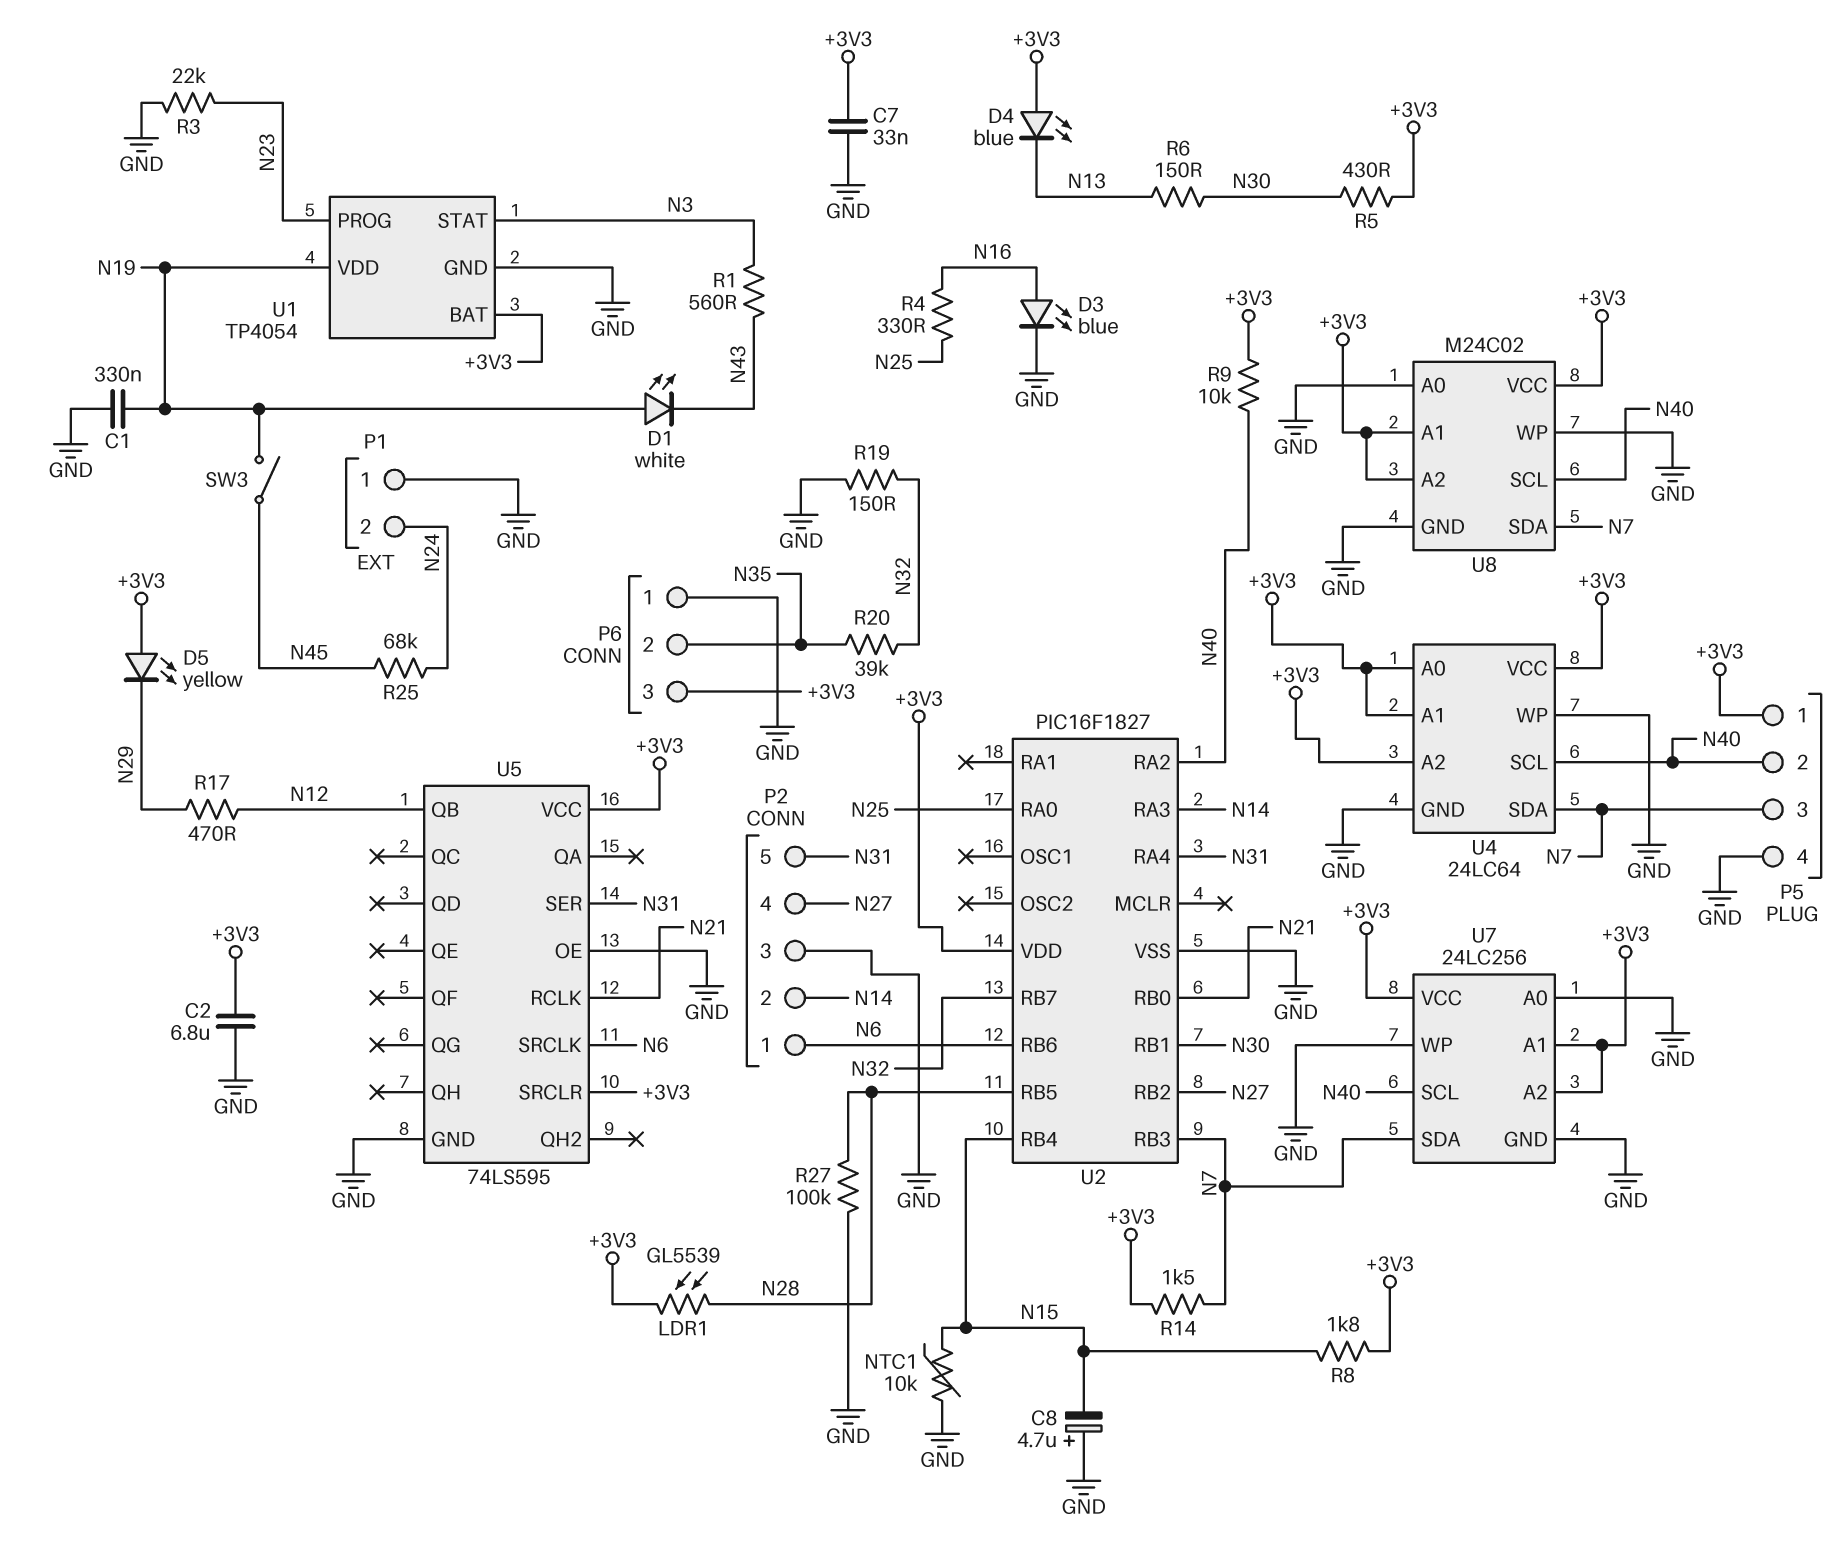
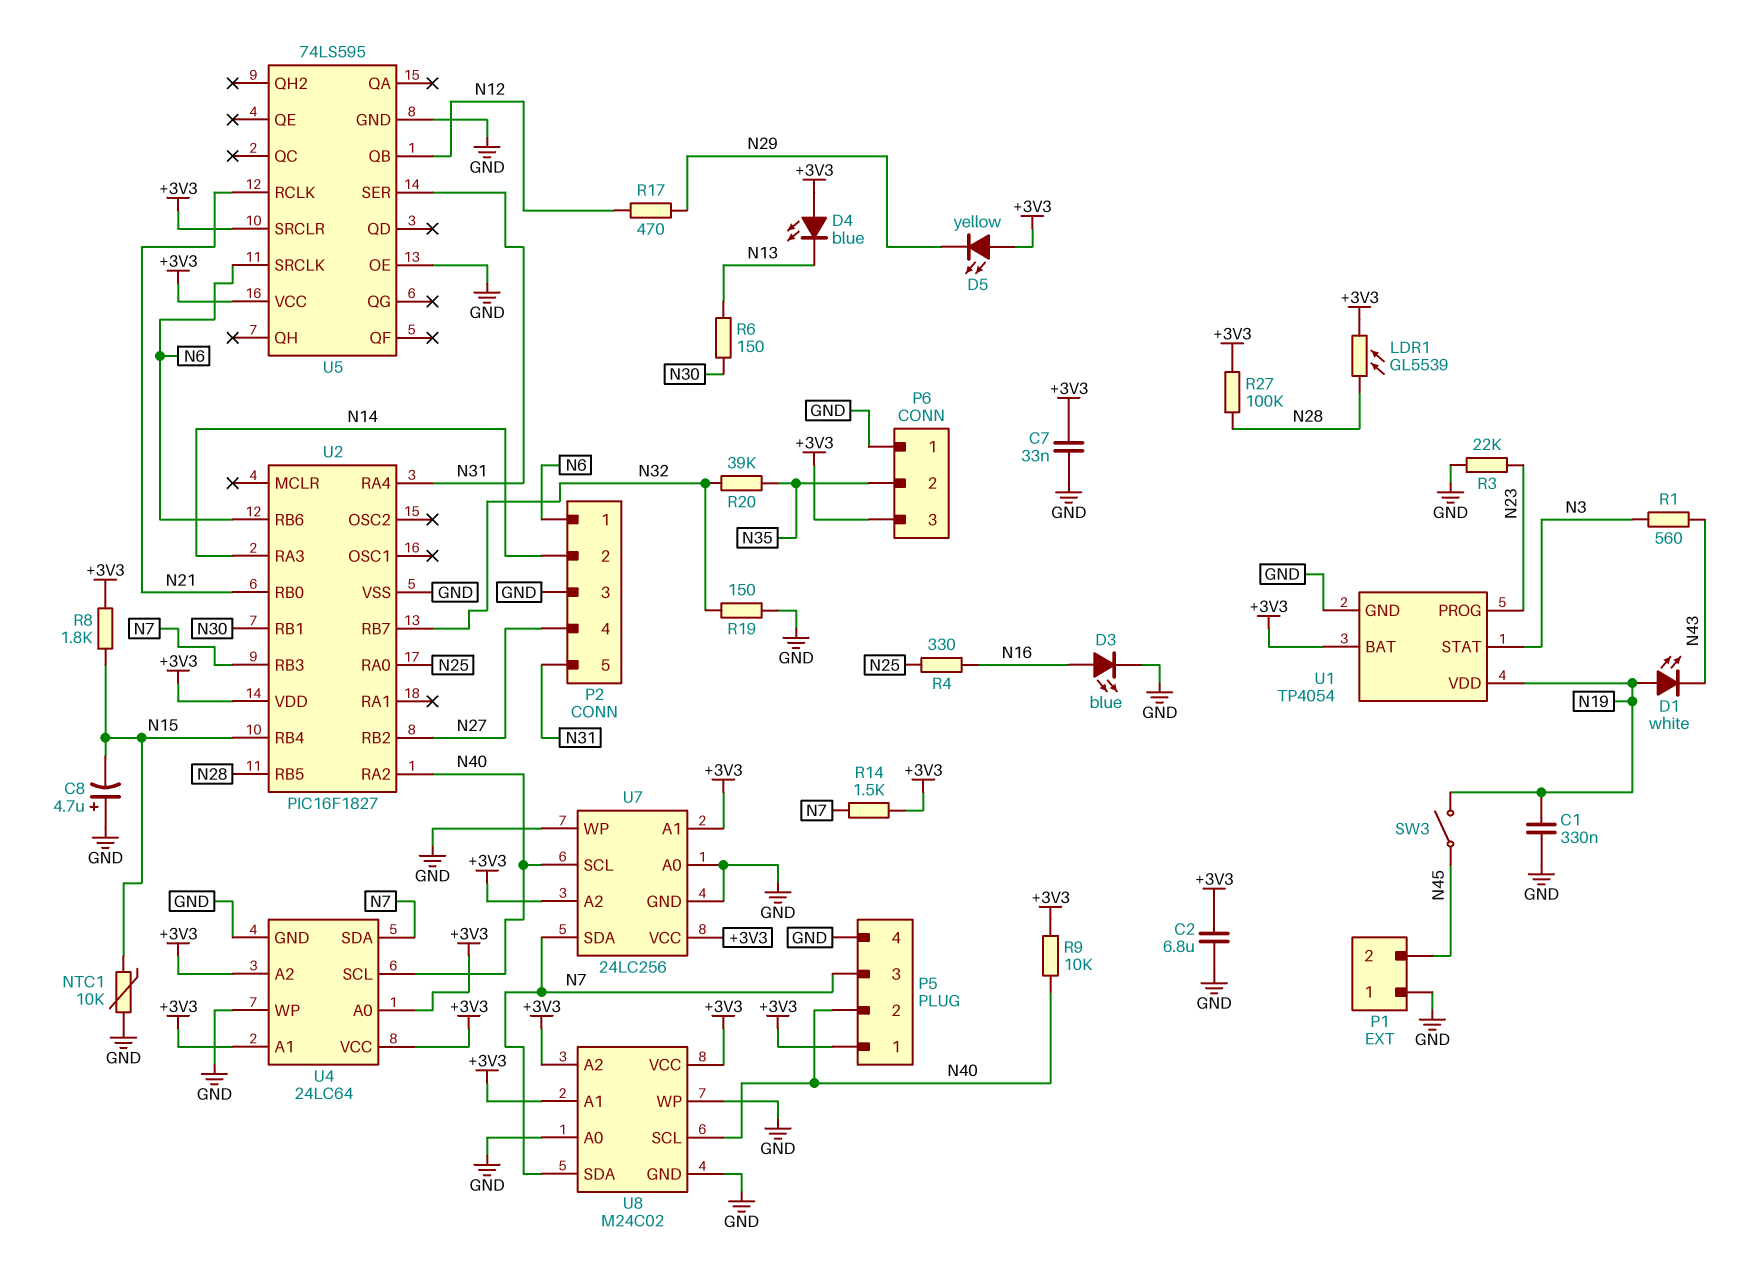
P1 pin 2: N24 -> N45
R5: 430 (+3V3, N30) -> none
R25: 68k (N24, N45) -> none
R27: 100k (GND, N28) -> 100k (+3V3, N28)

